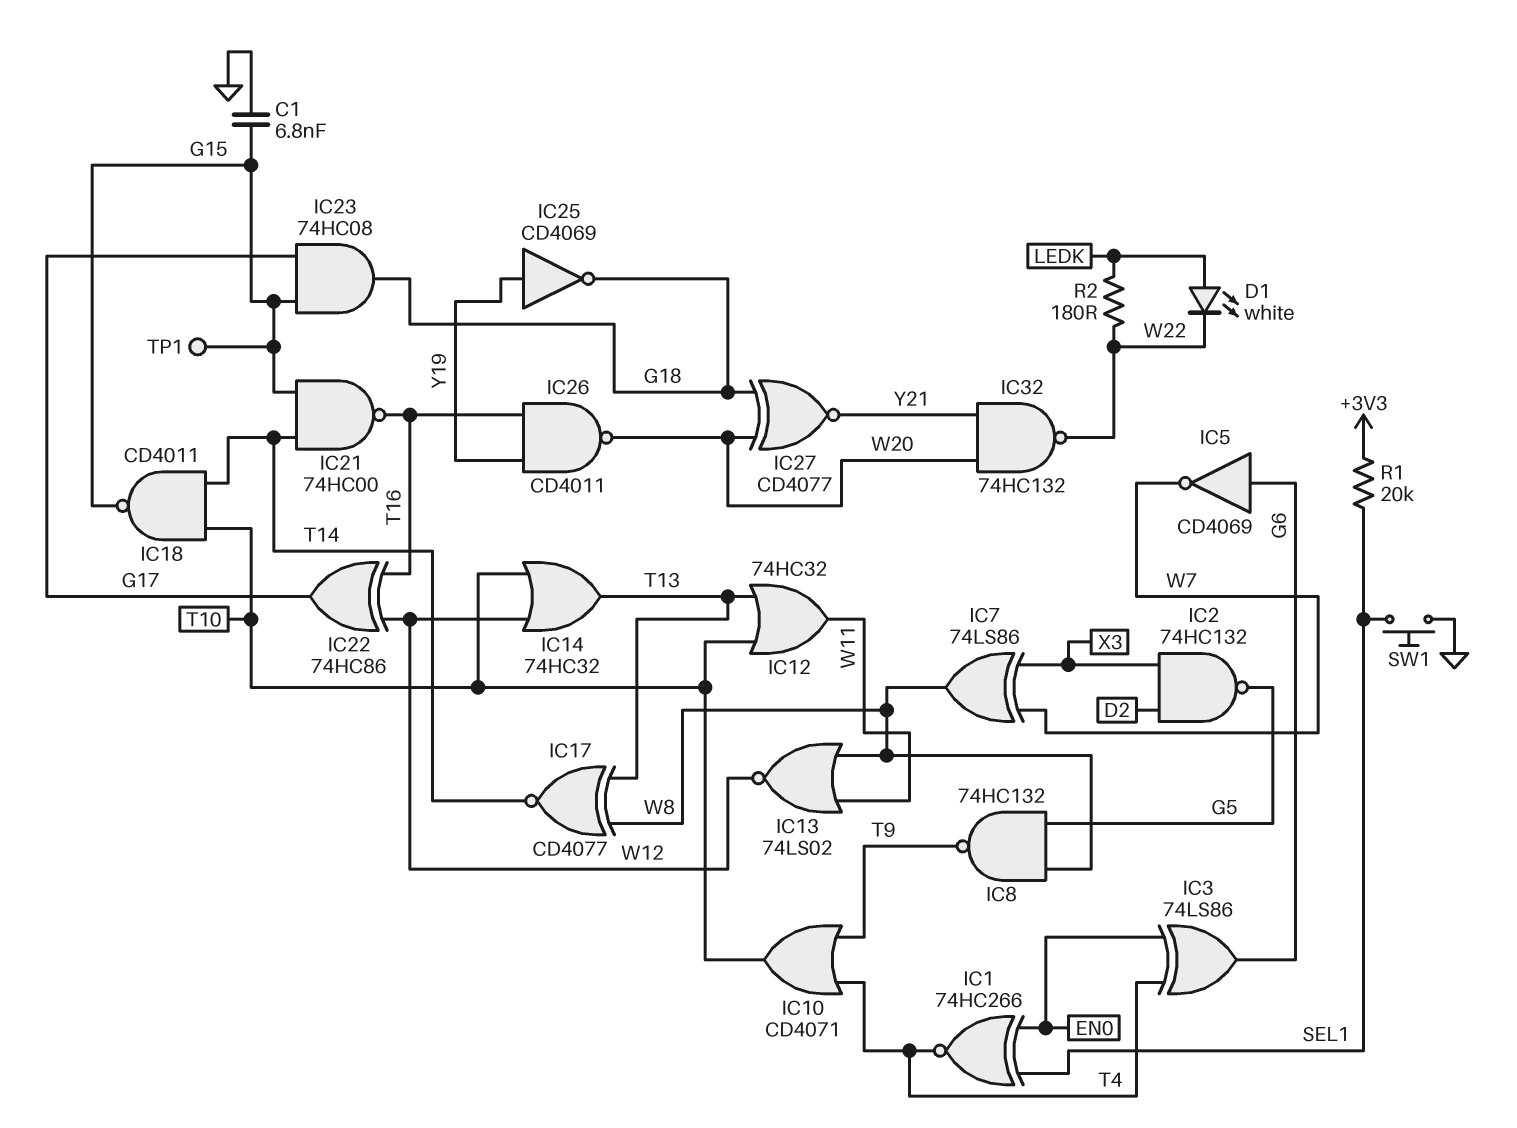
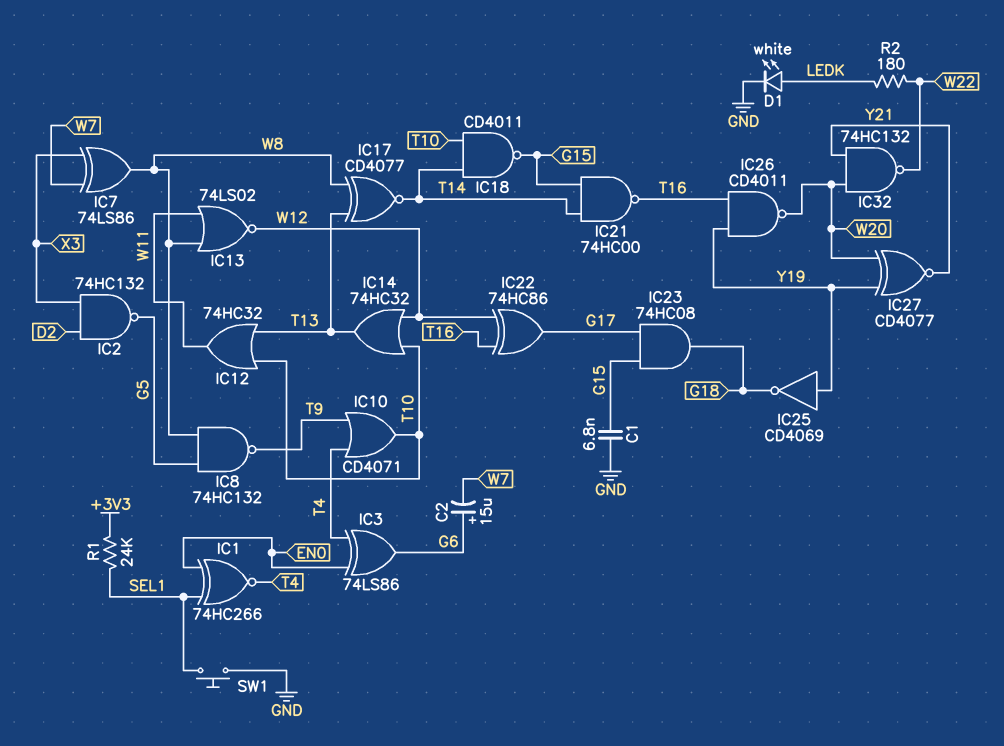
C2: none -> 15uF (plus G6, minus W7)
D1: LED white (A LEDK, K W22) -> LED white (A LEDK, K GND)
IC5: NOT CD4069 (in G6, out W7) -> none
IC27: XNOR CD4077 (in G18, in W20, out Y21) -> XNOR CD4077 (in W20, in Y19, out Y21)
R1: 20k (+3V3, SEL1) -> 24k (+3V3, SEL1)
TP1: test point (G15) -> none

